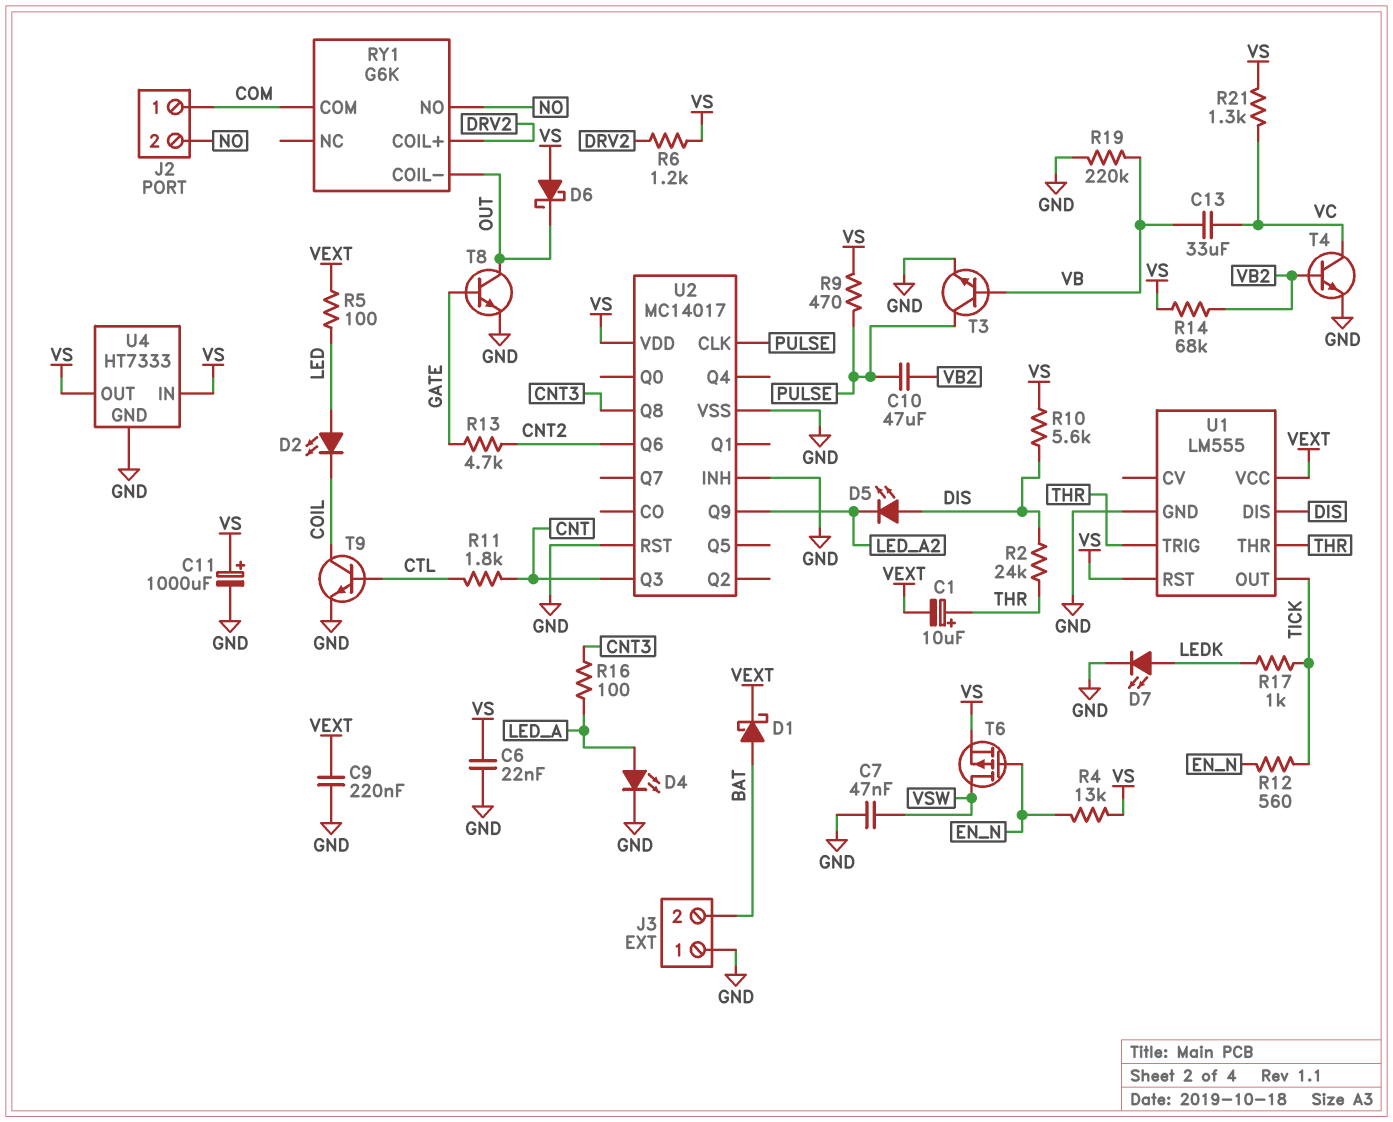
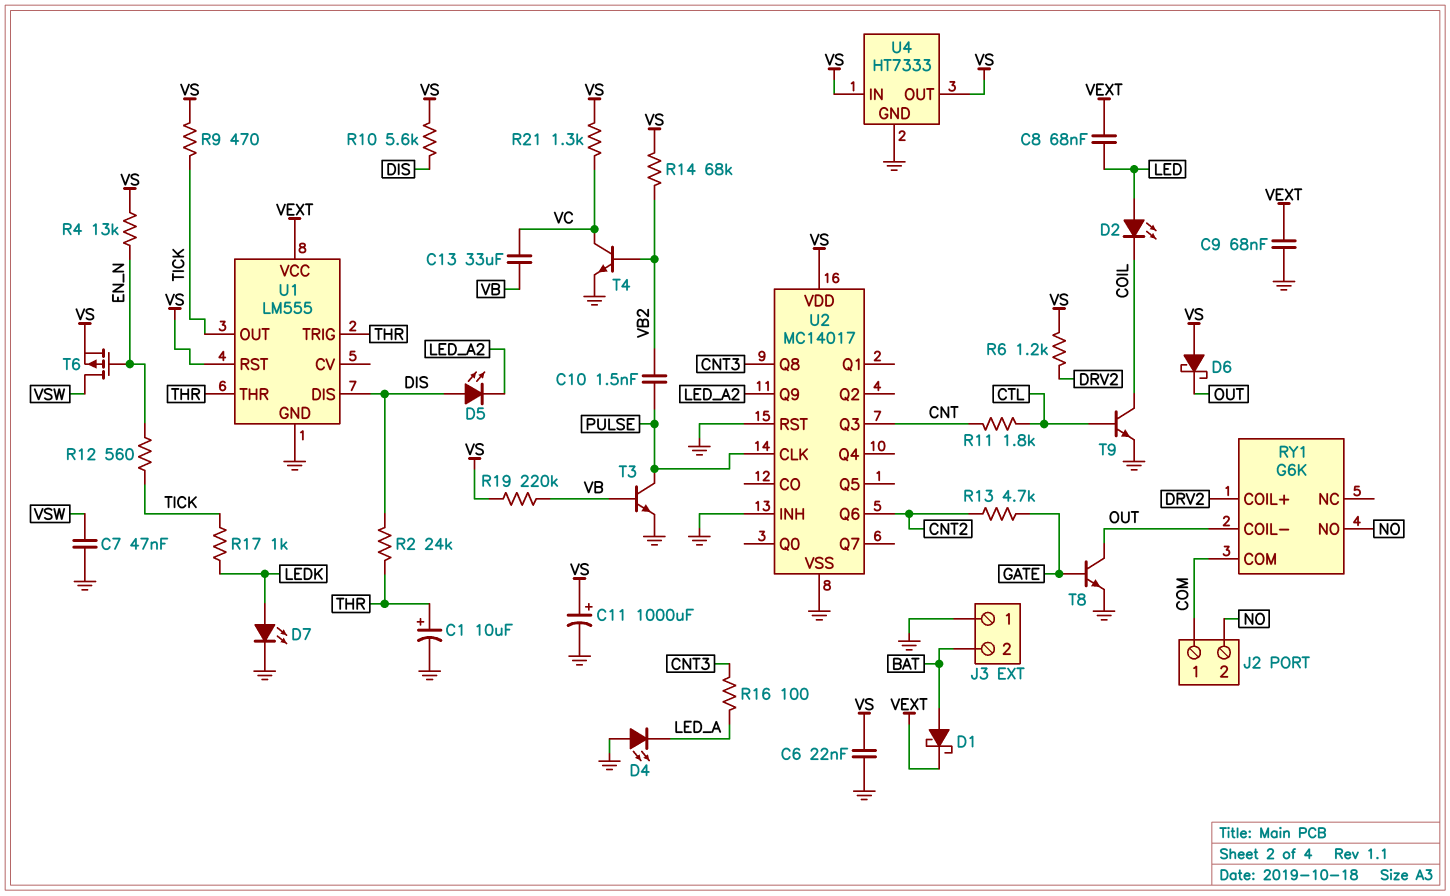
C1: 10uF (plus THR, minus VEXT) -> 10uF (plus THR, minus GND)
C8: none -> 68nF (LED, VEXT)
C9: 220nF (GND, VEXT) -> 68nF (GND, VEXT)
C10: 47uF (PULSE, VB2) -> 1.5nF (PULSE, VB2)
D4: LED (A LED_A, K GND) -> LED (A GND, K LED_A)
R5: 100 (LED, VEXT) -> none
R9: 470 (PULSE, VS) -> 470 (TICK, VS)
R19: 220k (GND, VB) -> 220k (VB, VS)

